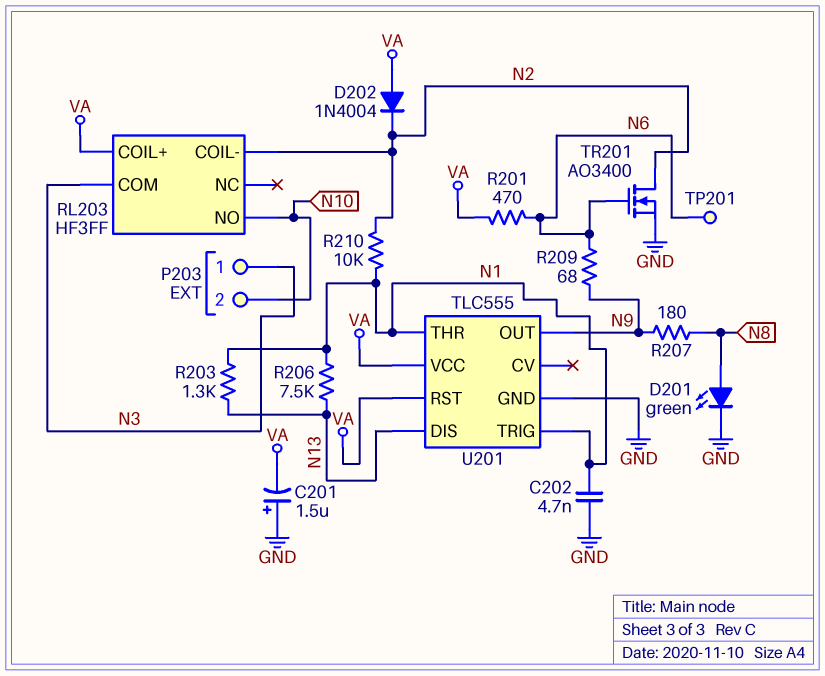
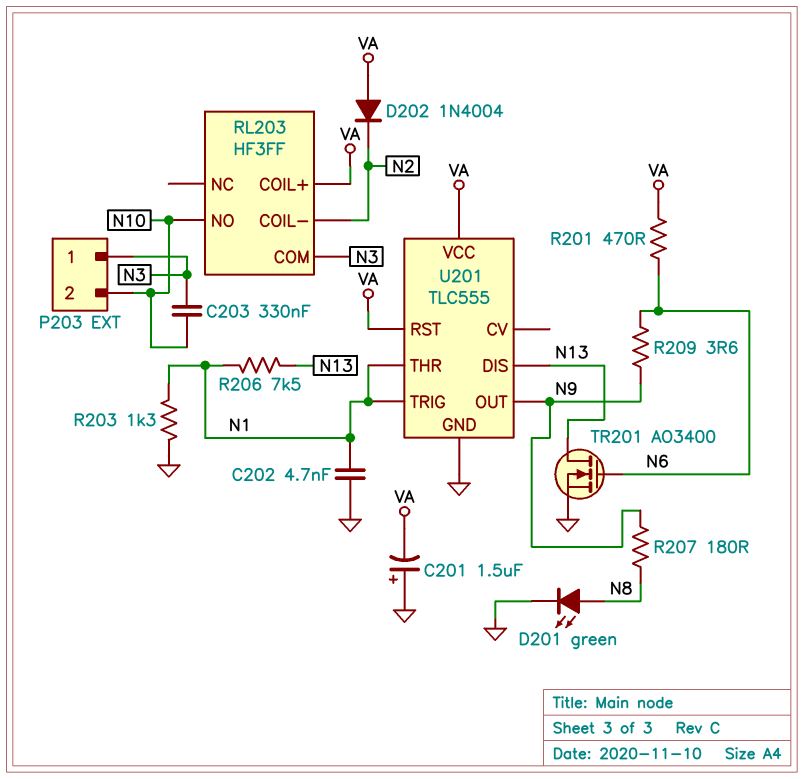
C203: none -> 330nF (N3, N10)
R203: 1.3k (N1, N13) -> 1.3k (GND, N1)
R209: 68 (N6, N9) -> 3.6 (N6, N9)
R210: 10k (N1, N2) -> none
TP201: test point (N6) -> none
TR201: NMOS AO3400 (G N6, D N2, S GND) -> NMOS AO3400 (G N6, D N13, S GND)

